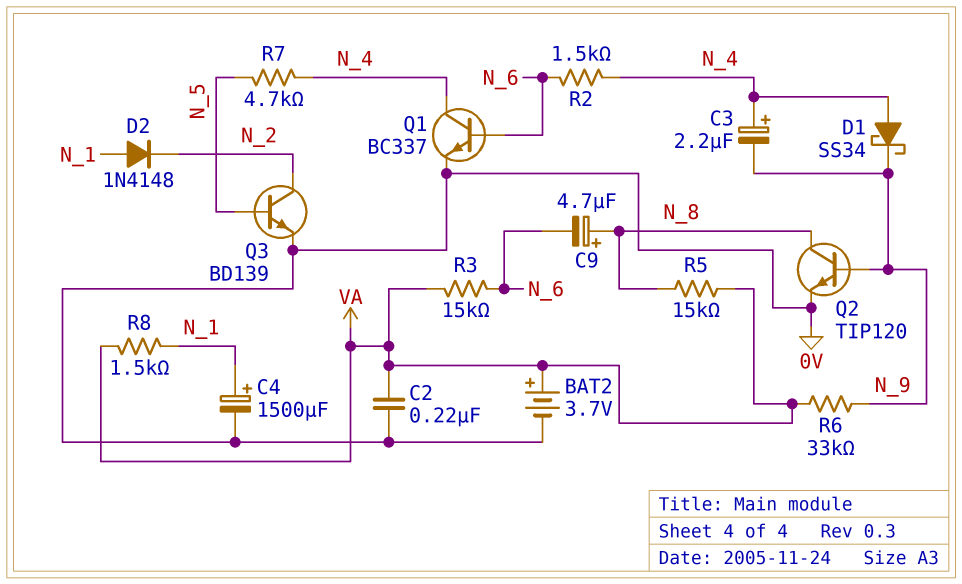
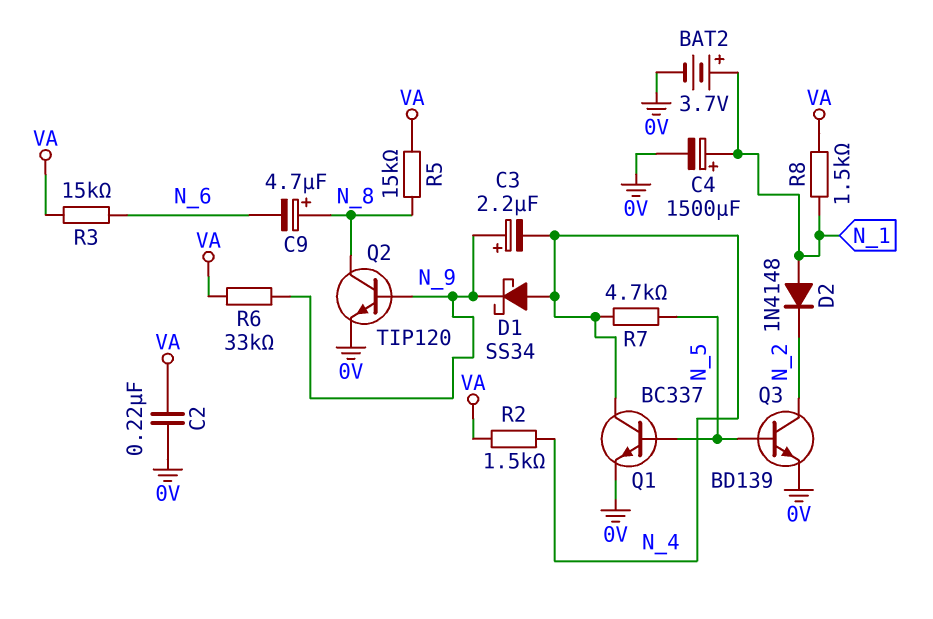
BAT2: 3.7V (plus VA, minus 0V) -> 3.7V (plus N_1, minus 0V)
C3: 2.2uF (plus N_4, minus N_9) -> 2.2uF (plus N_9, minus N_4)
Q1: NPN BC337 (B N_6, C N_4, E 0V) -> NPN BC337 (B N_5, C N_4, E 0V)
R2: 1.5k (N_4, N_6) -> 1.5k (N_4, VA)

